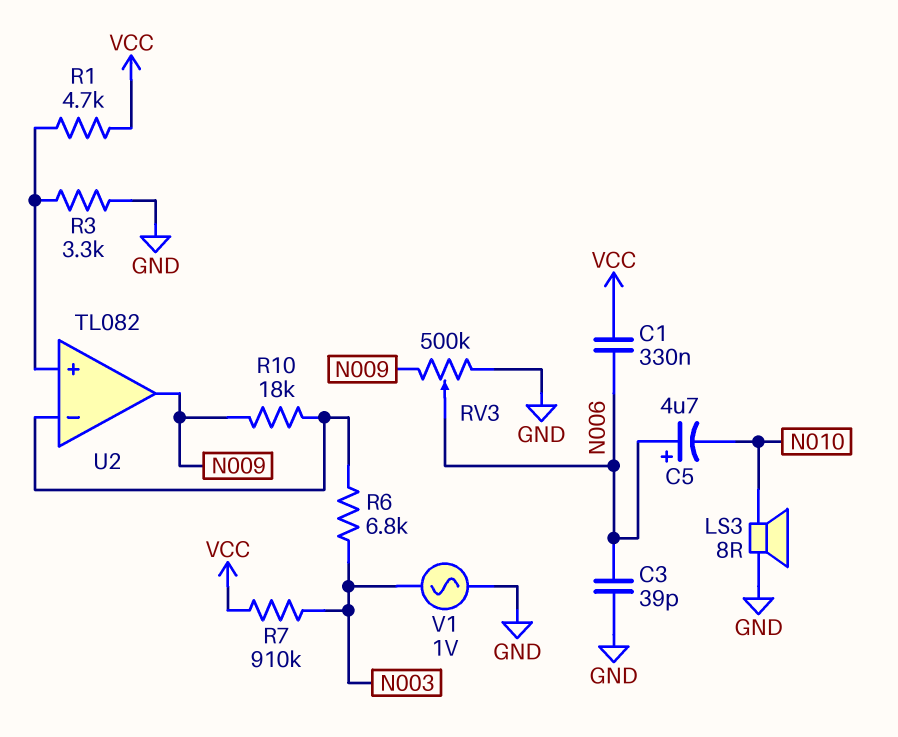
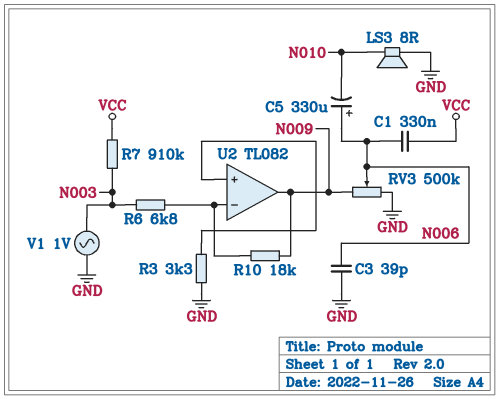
C5: 4.7uF (plus N006, minus N010) -> 330uF (plus N006, minus N010)
R1: 4.7k (U2/in+, VCC) -> none

